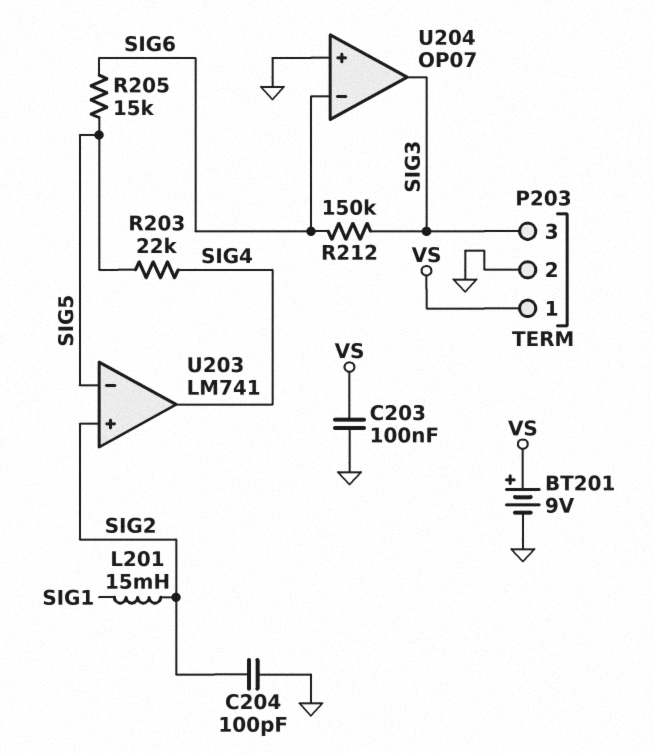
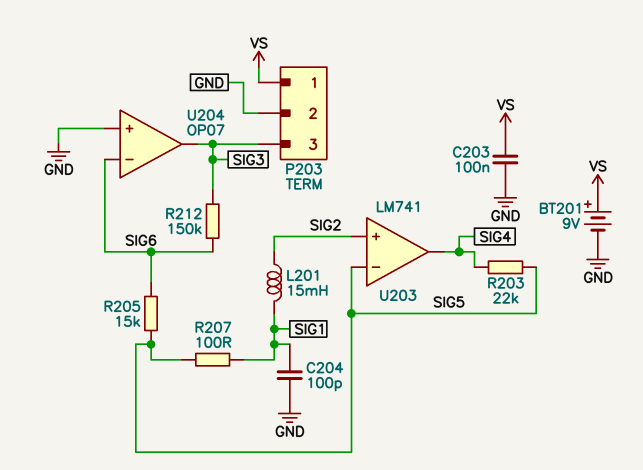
C204: 100pF (GND, SIG2) -> 100pF (GND, SIG1)
R207: none -> 100 (SIG1, SIG5)

